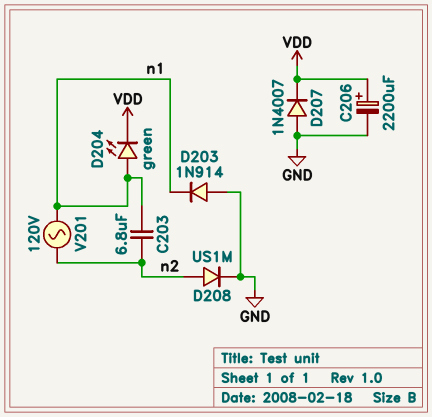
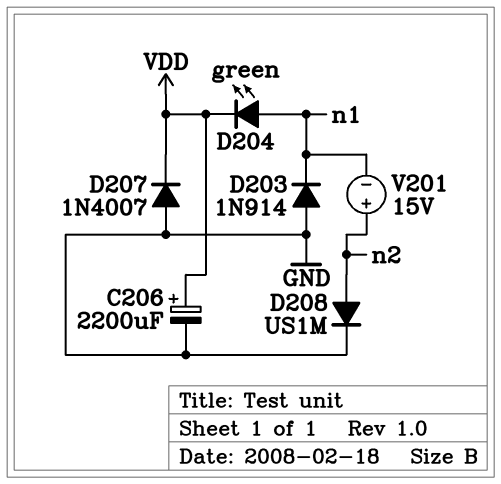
C203: 6.8uF (n1, n2) -> none
V201: AC 120V (n1, n2) -> 15V (plus n2, minus n1)

